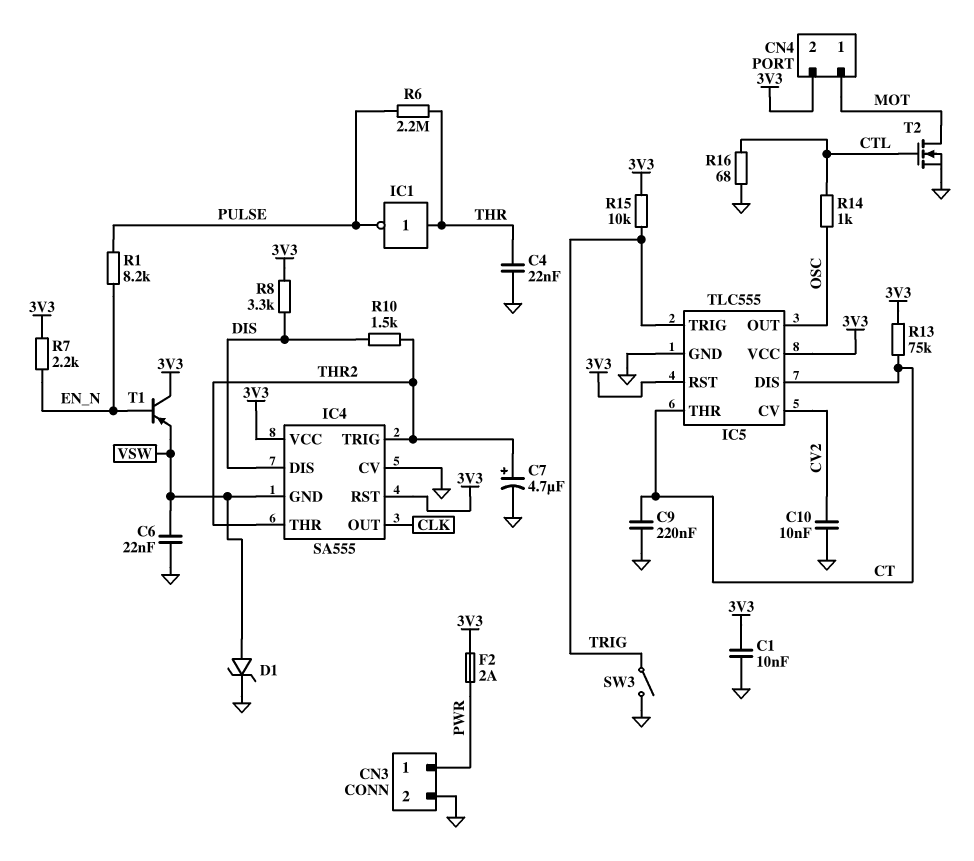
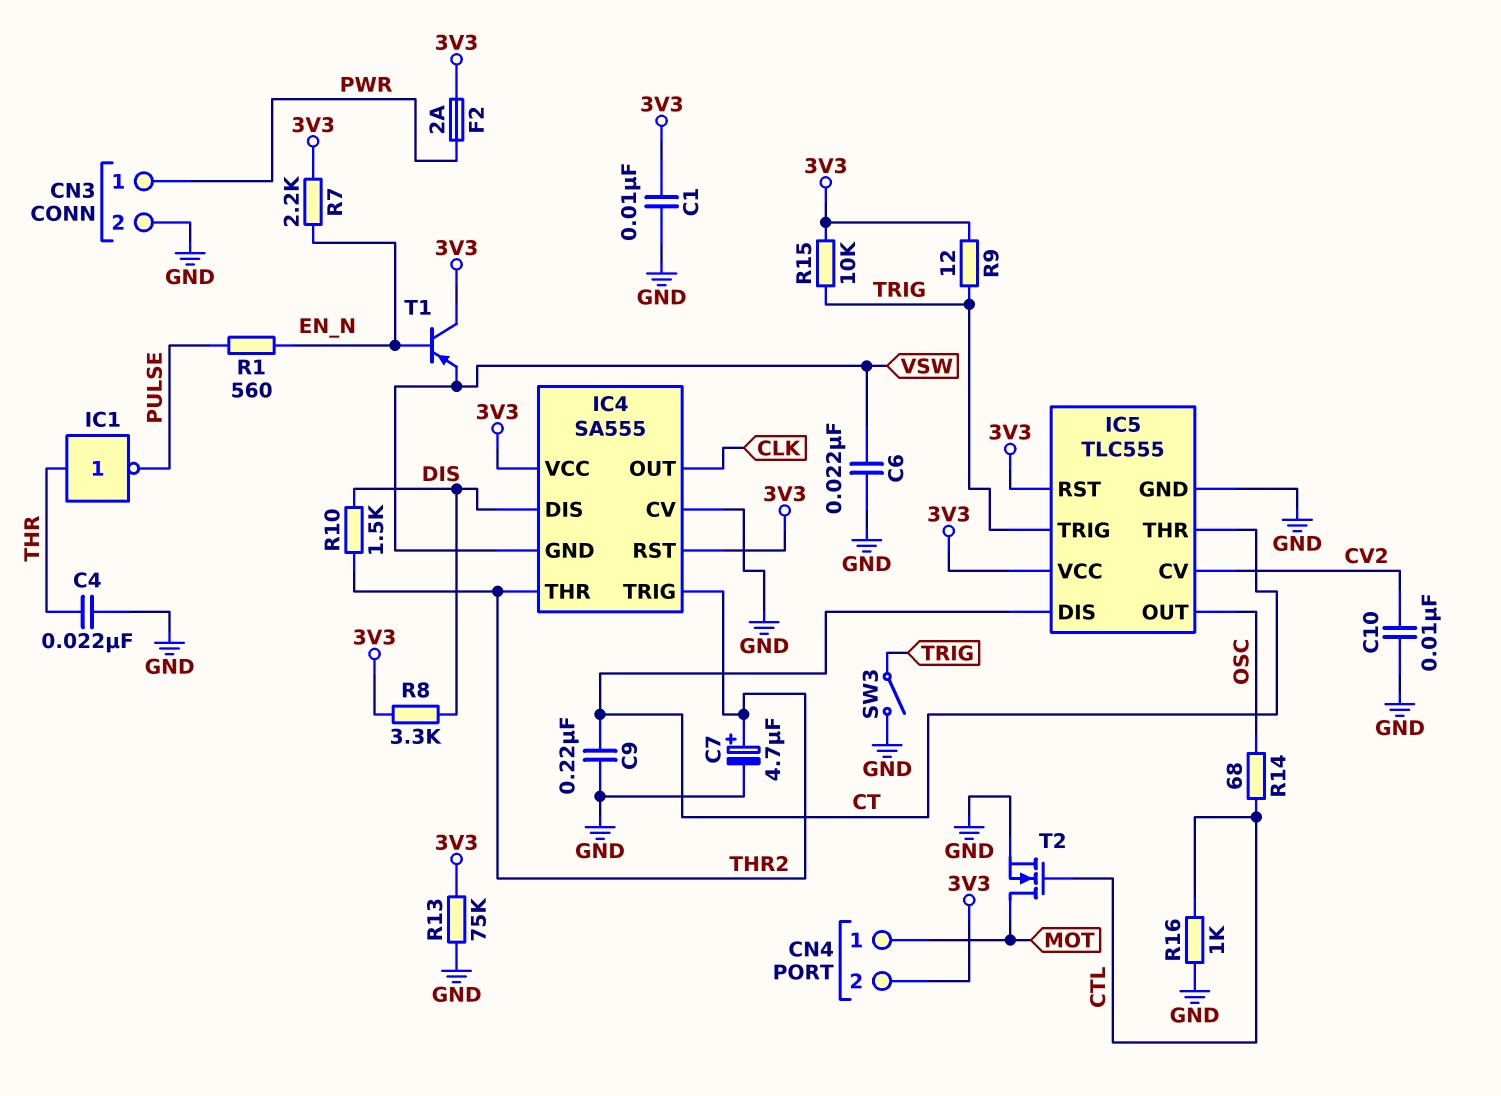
D1: zener (A VSW, K GND) -> none
R1: 8.2k (EN_N, PULSE) -> 560 (EN_N, PULSE)
R6: 2.2M (PULSE, THR) -> none
R9: none -> 12 (3V3, TRIG)
R13: 75k (3V3, CT) -> 75k (3V3, GND)
R14: 1k (CTL, OSC) -> 68 (CTL, OSC)
R16: 68 (CTL, GND) -> 1k (CTL, GND)

